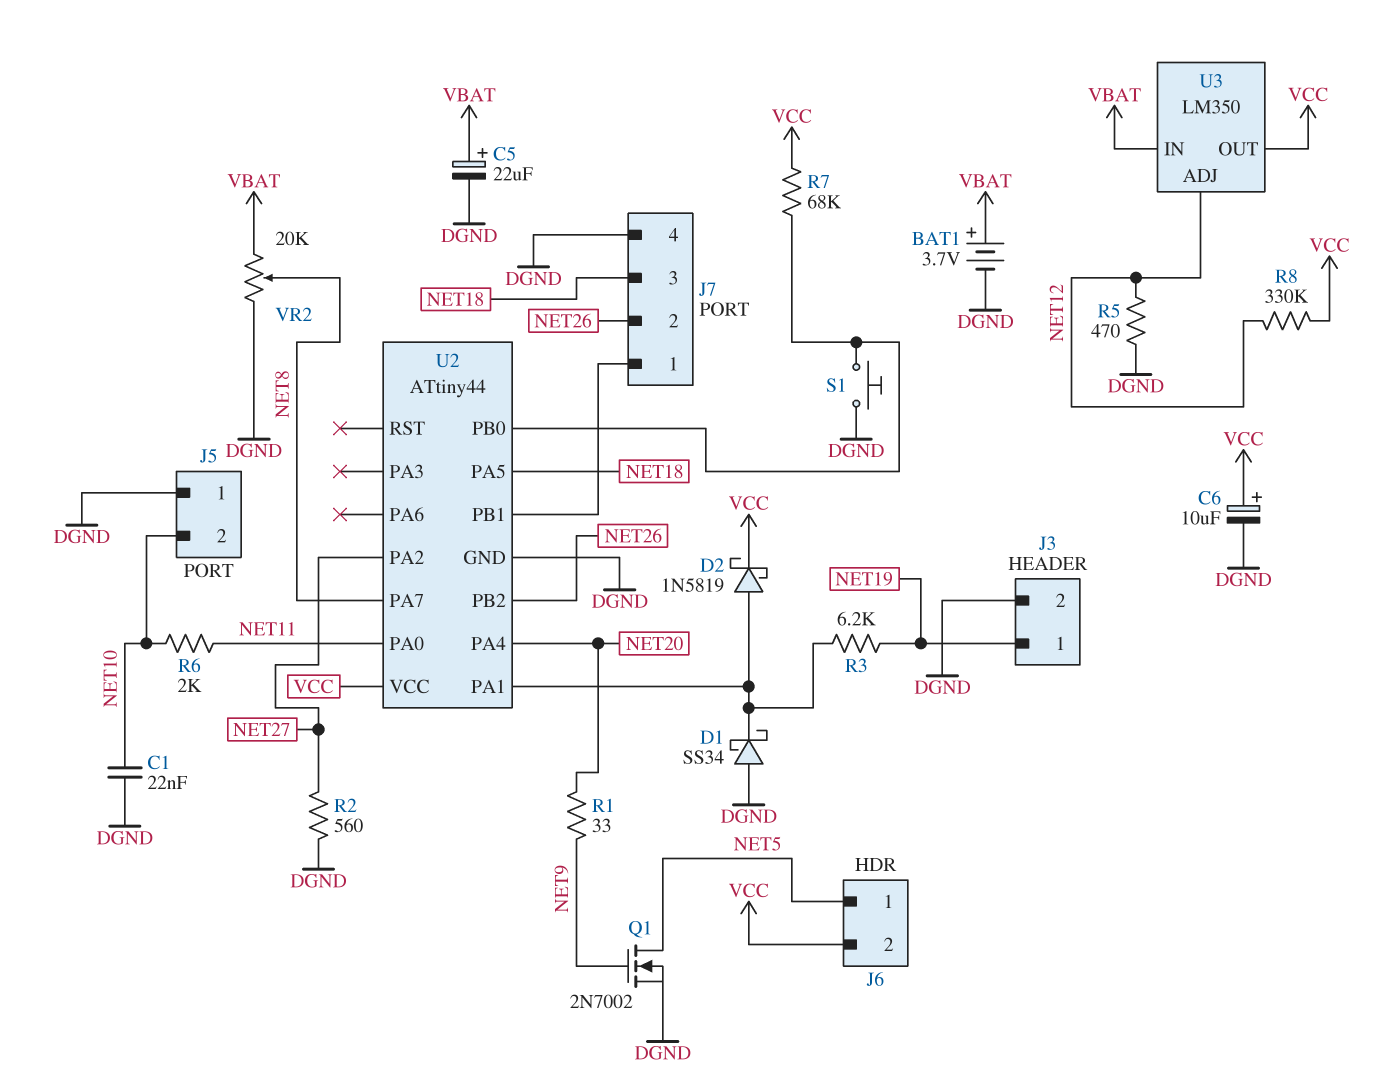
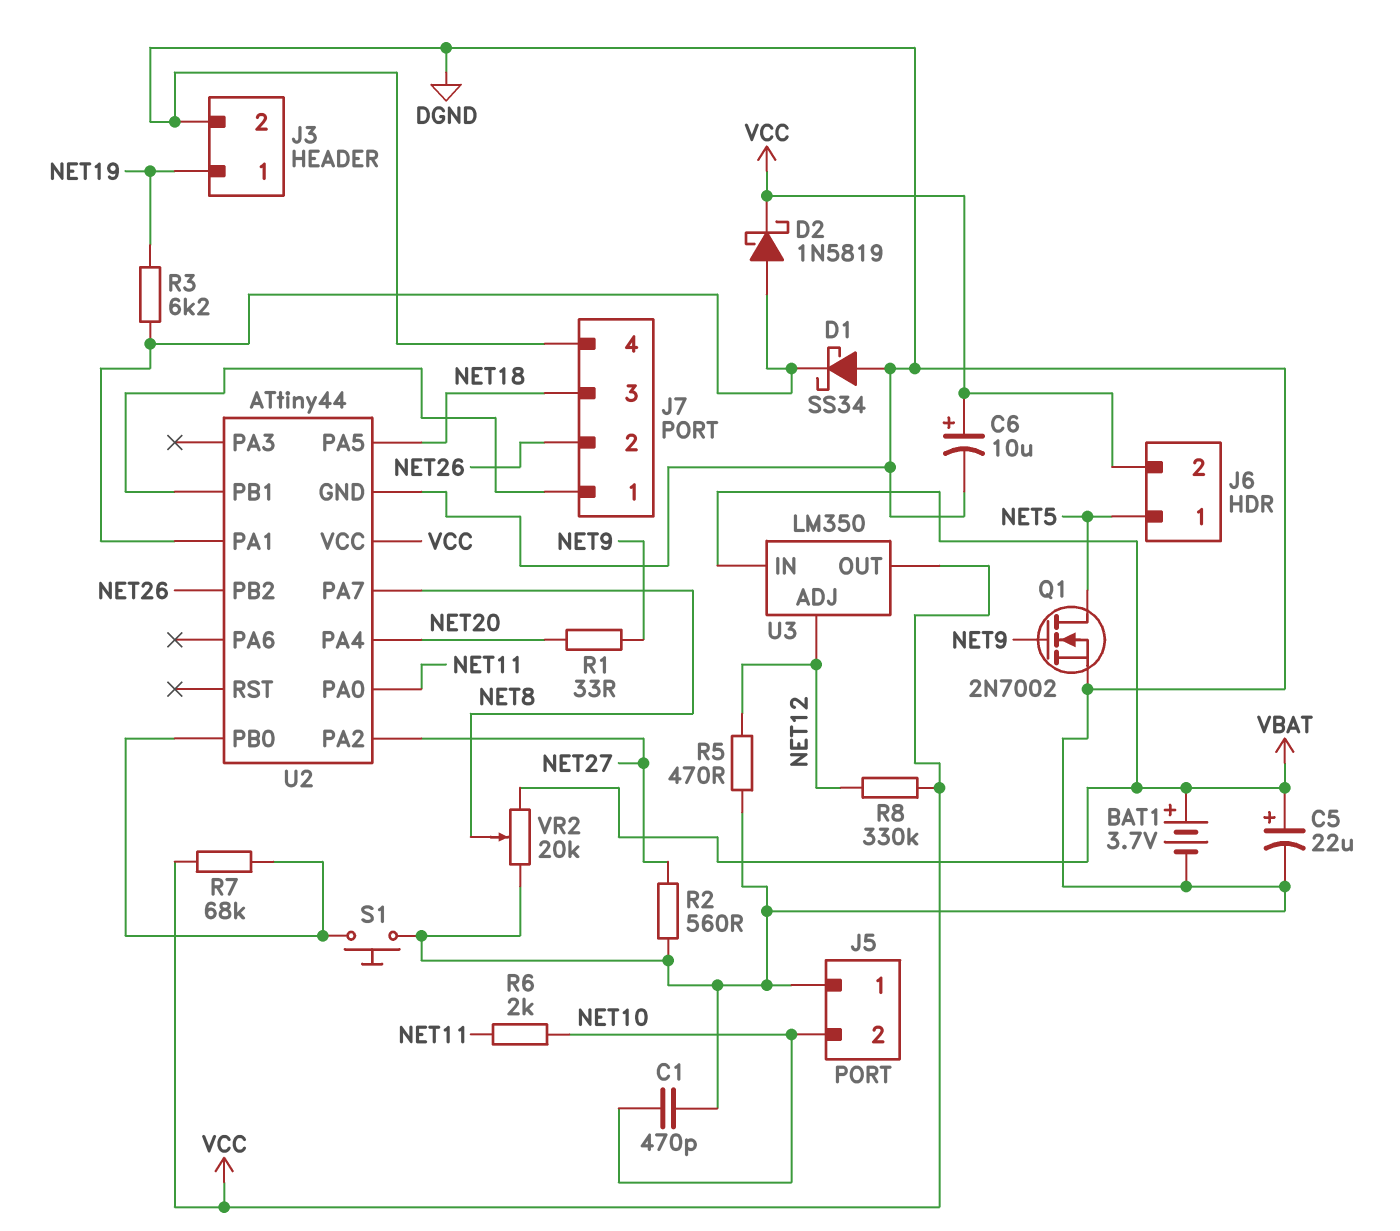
C1: 22nF (DGND, NET10) -> 470pF (DGND, NET10)

